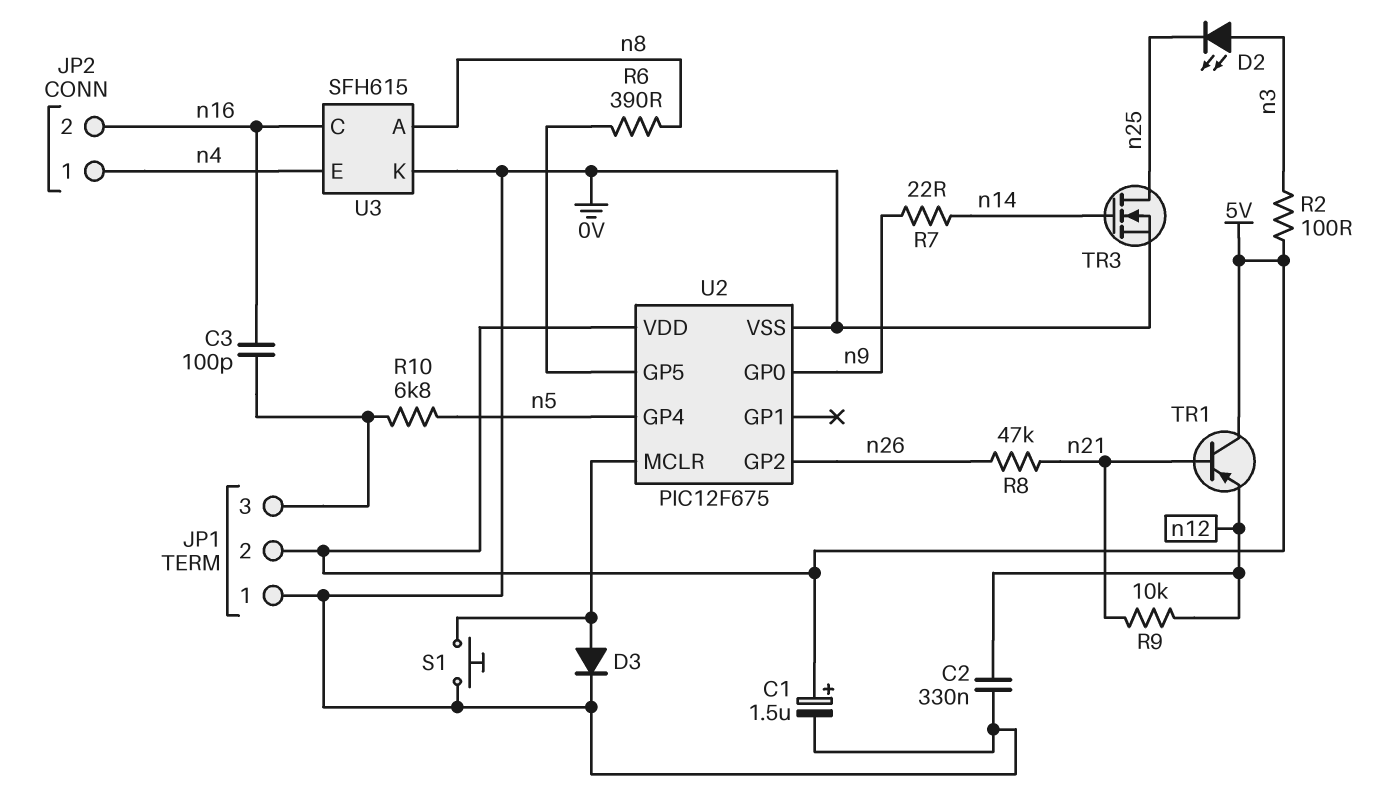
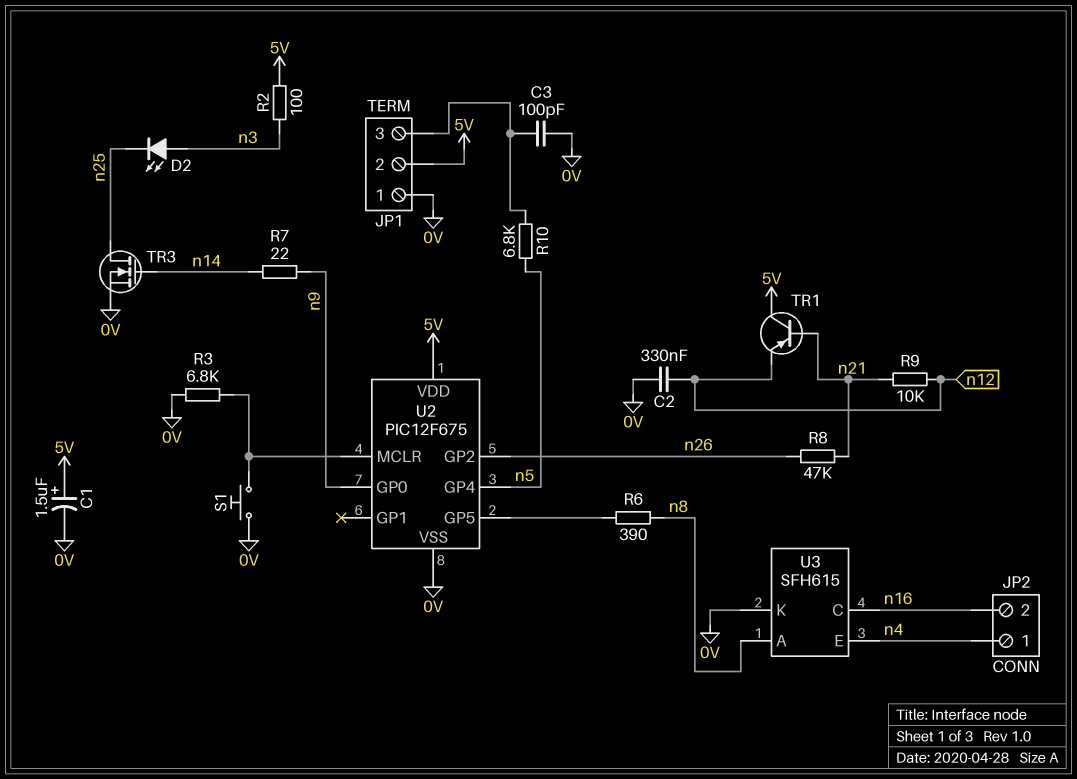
C3: 100pF (JP1/3, n16) -> 100pF (0V, JP1/3)
D3: diode (A U2/MCLR, K 0V) -> none
R3: none -> 6.8k (0V, U2/MCLR)

